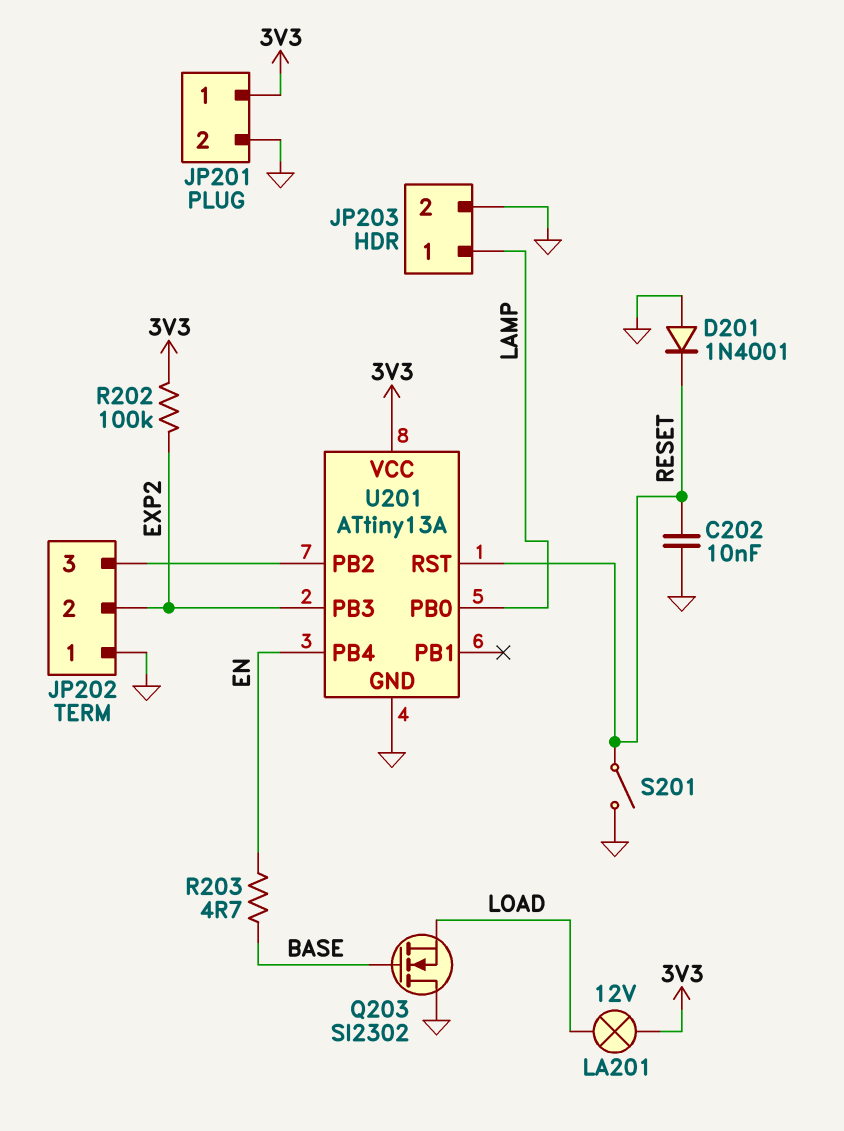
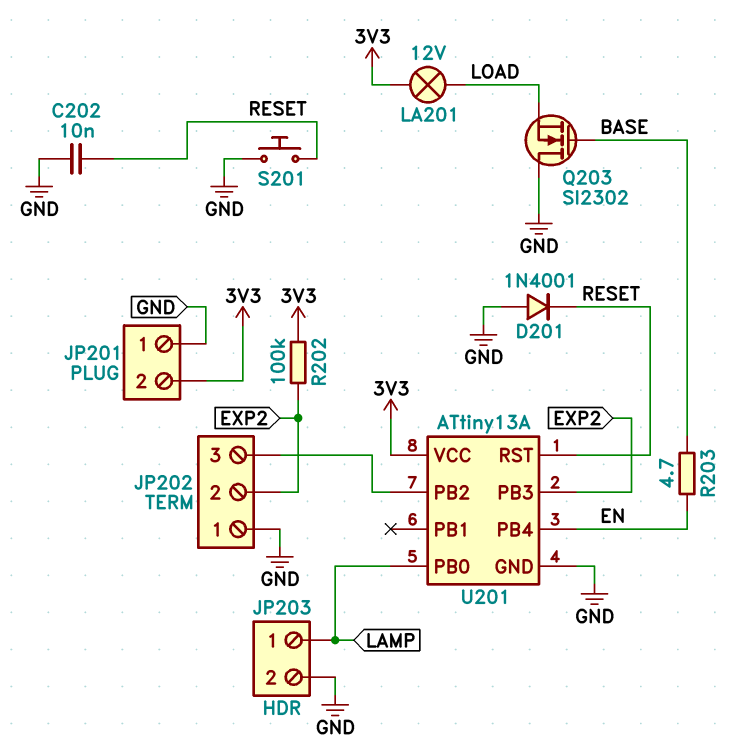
JP201 pin 1: 3V3 -> GND
JP201 pin 2: GND -> 3V3
S201: switch (GND, RESET) -> button (GND, RESET)

